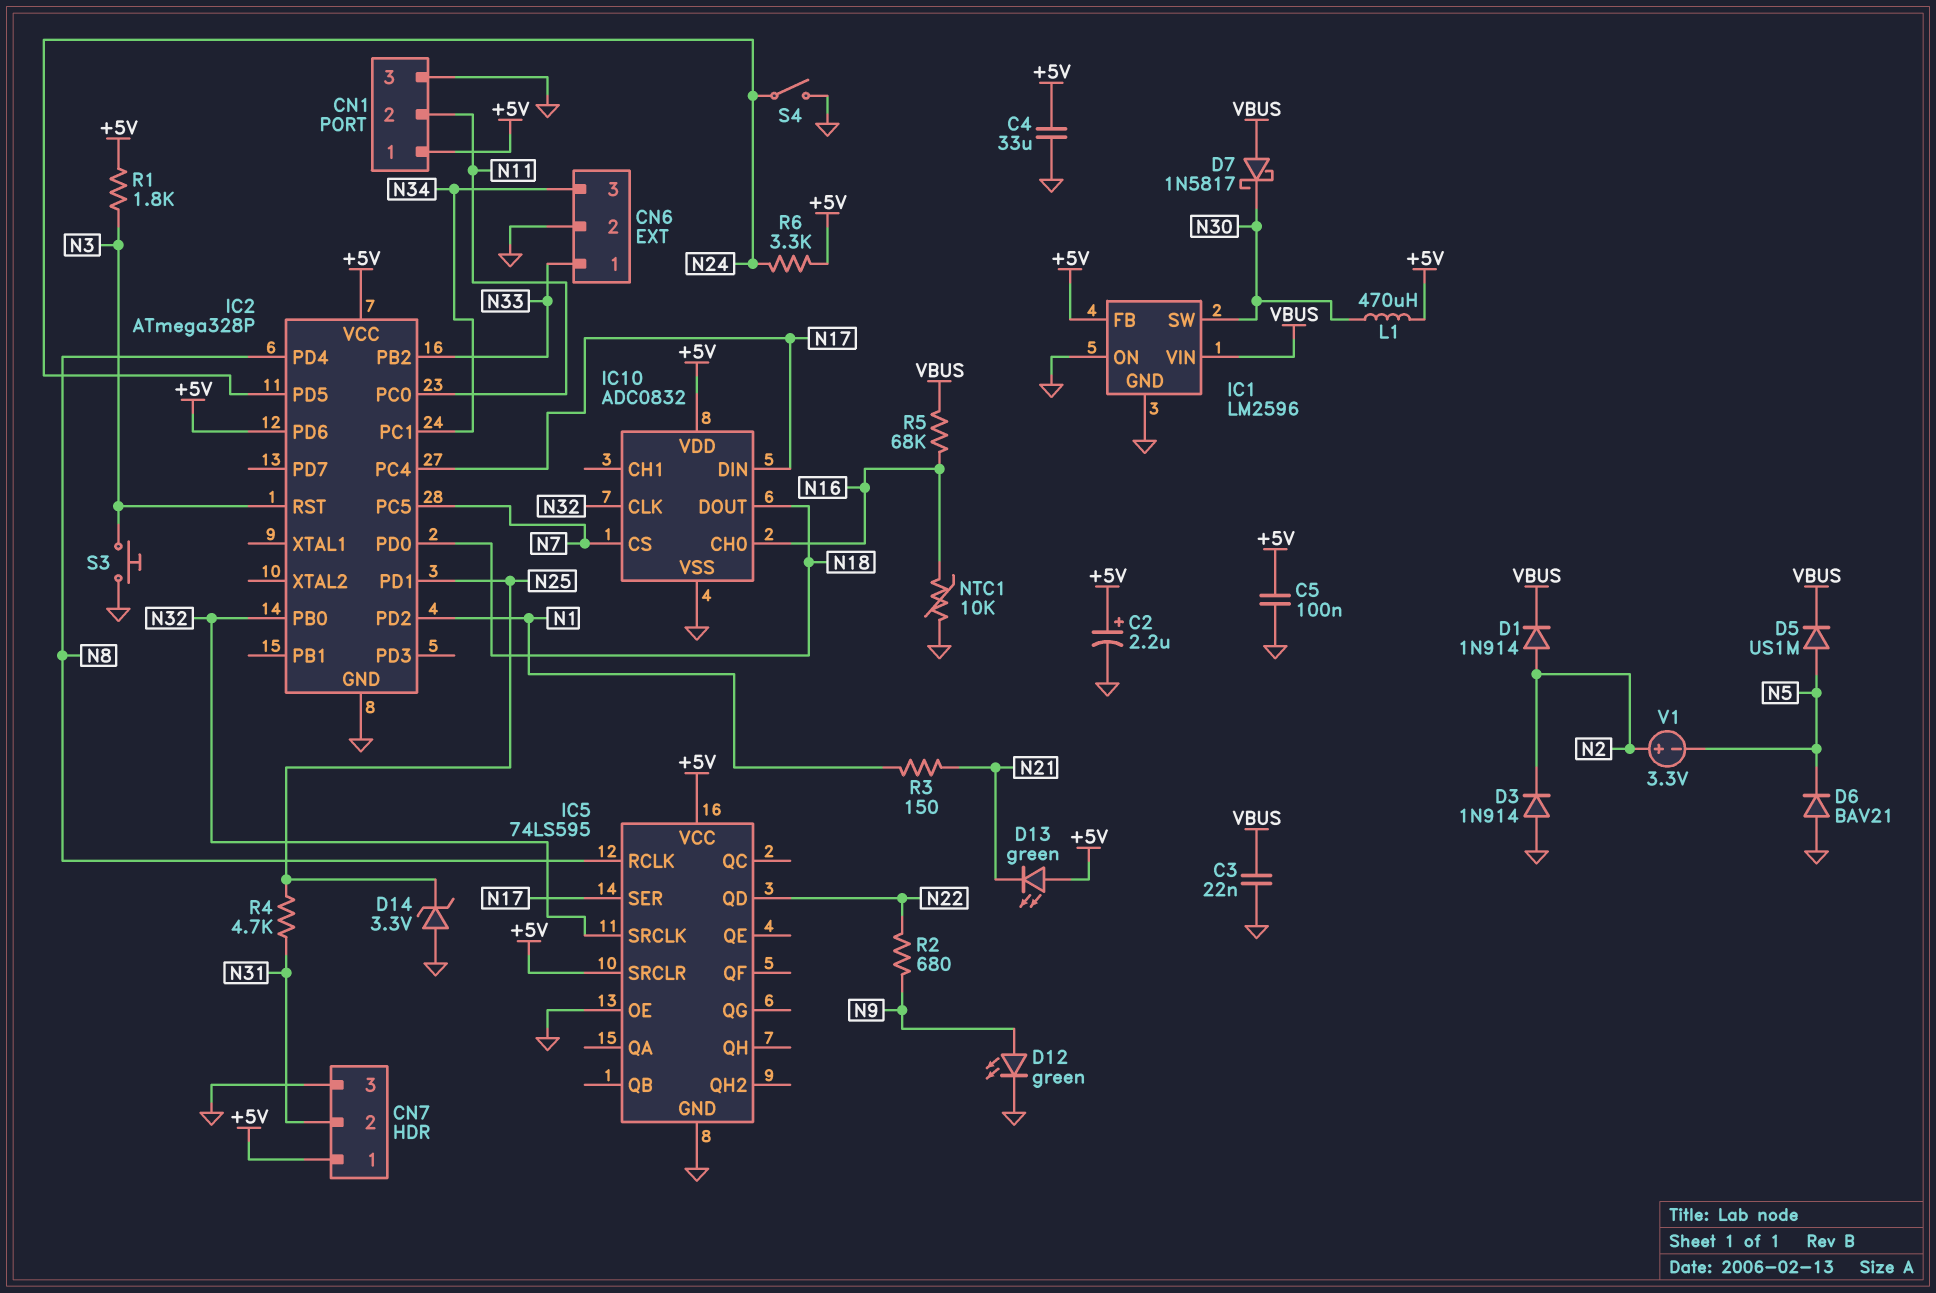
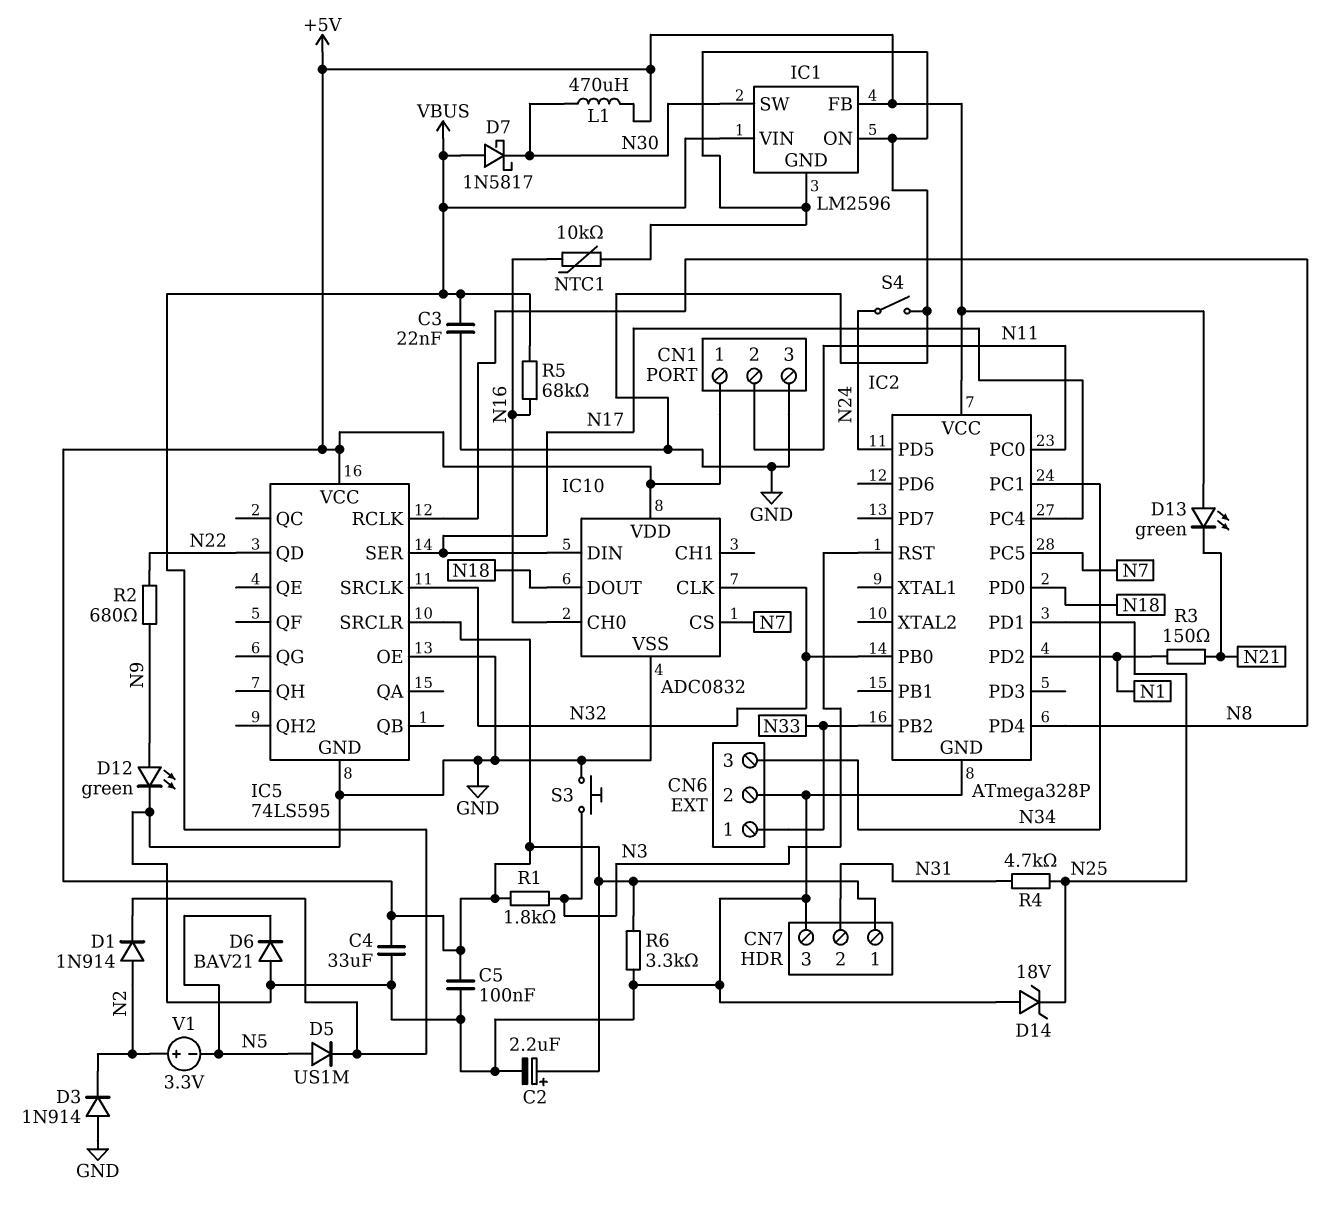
D14: zener 3.3V (A GND, K N25) -> zener 18V (A GND, K N25)
IC2 pin PD6: +5V -> none
R6: 3.3k (+5V, N24) -> 3.3k (+5V, GND)

